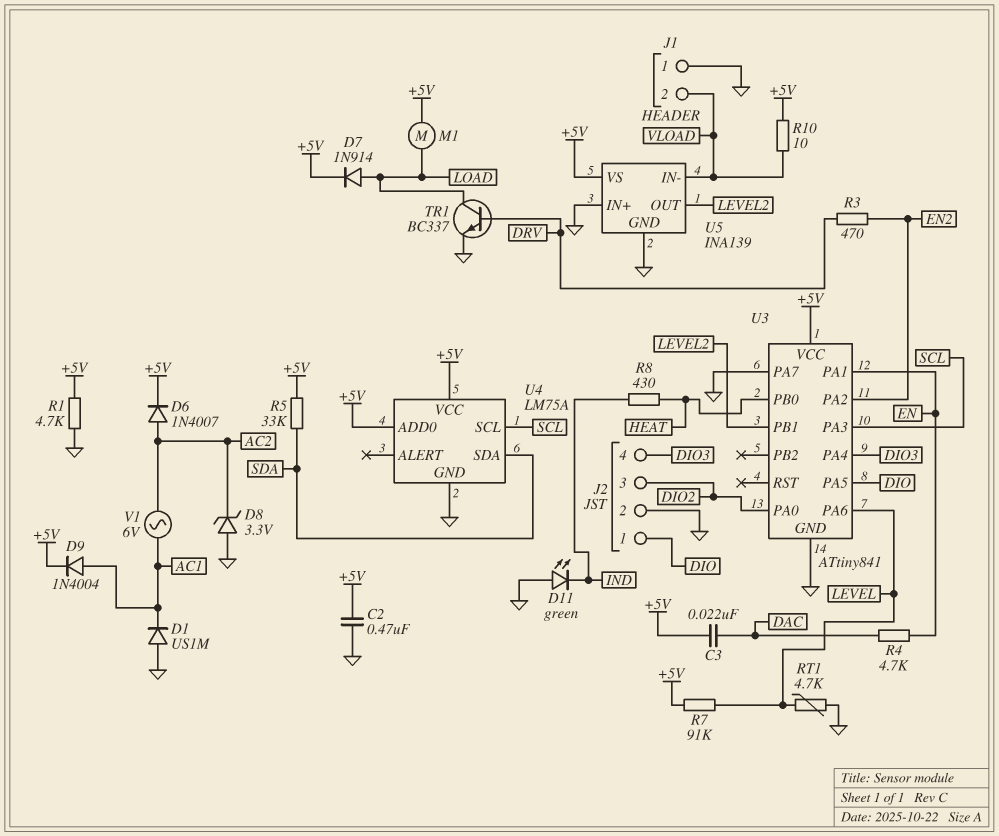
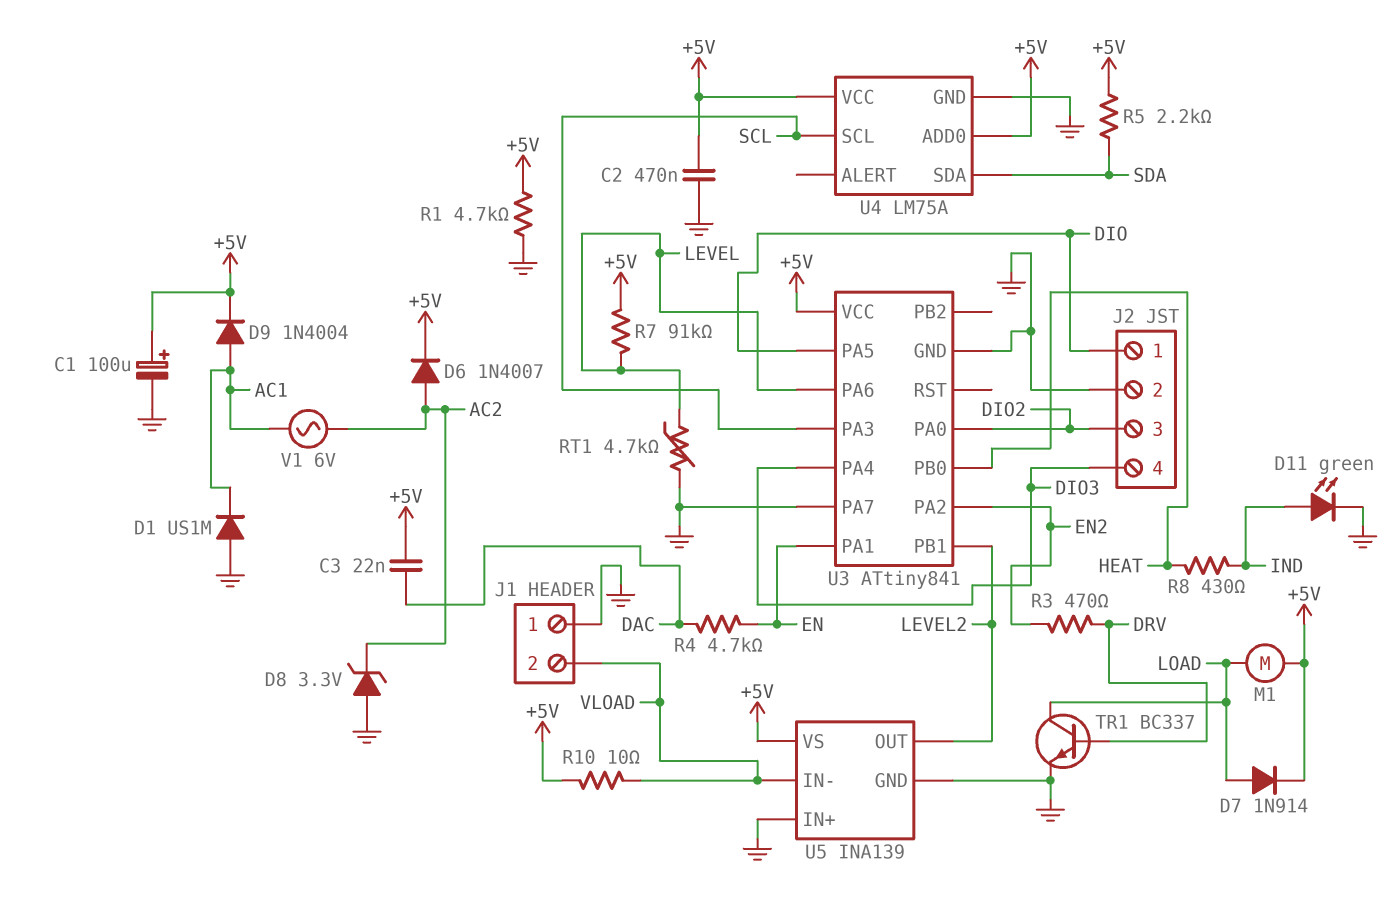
C1: none -> 100uF (plus +5V, minus GND)
D11: LED green (A GND, K IND) -> LED green (A IND, K GND)
R5: 33k (+5V, SDA) -> 2.2k (+5V, SDA)

